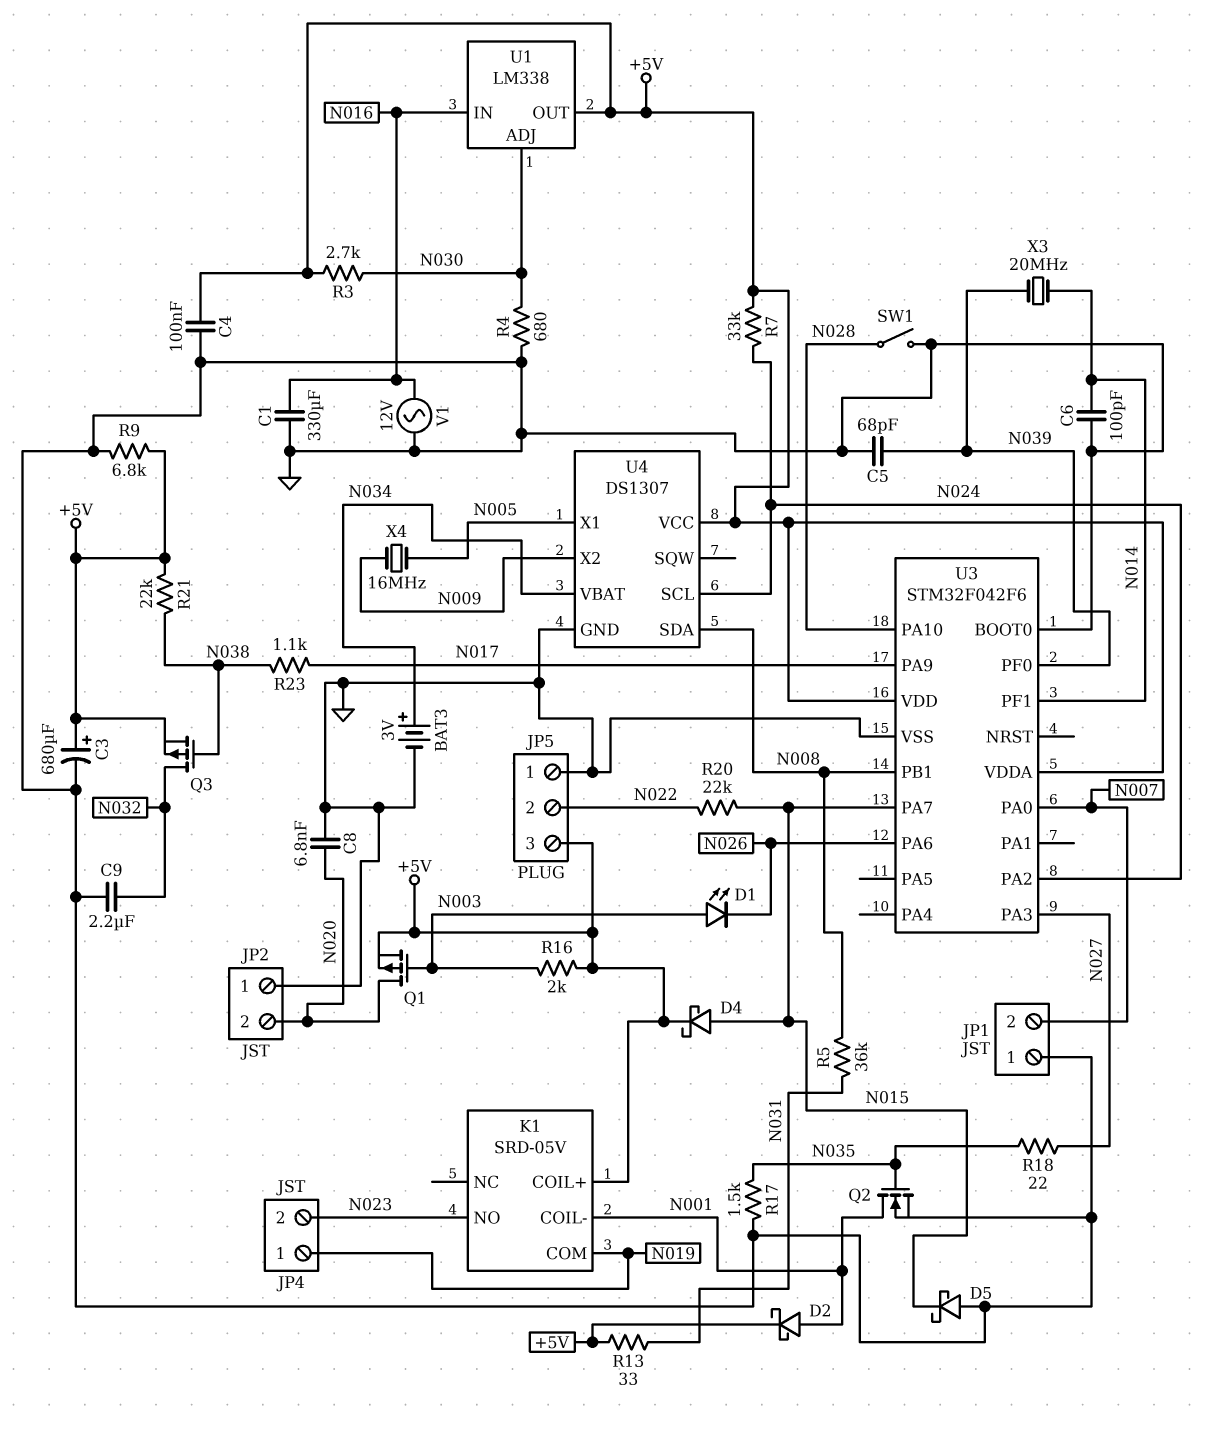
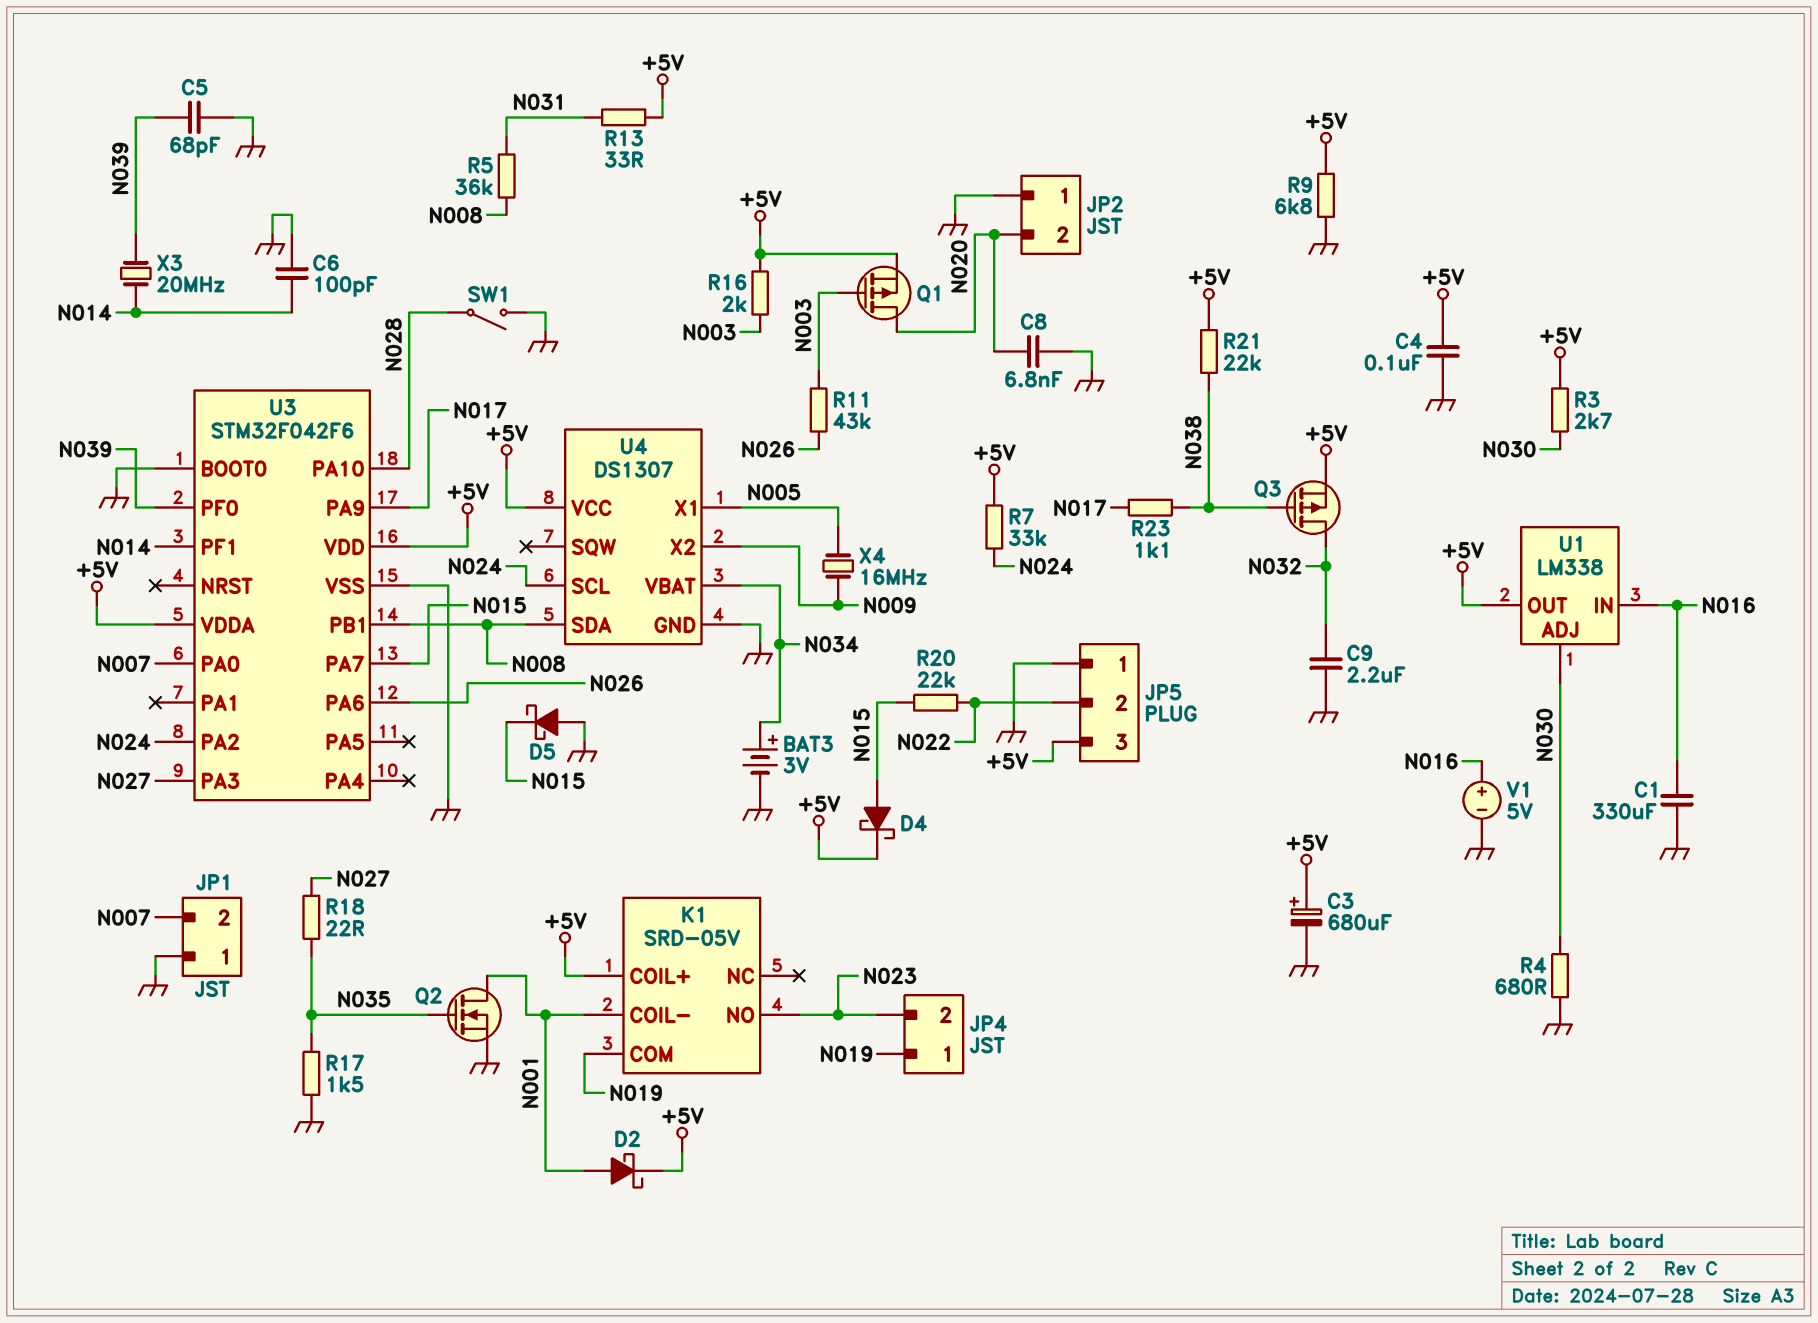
D1: LED (A N003, K N026) -> none
R11: none -> 43k (N003, N026)
V1: AC 12V (GND, N016) -> 5V (plus N016, minus GND)

